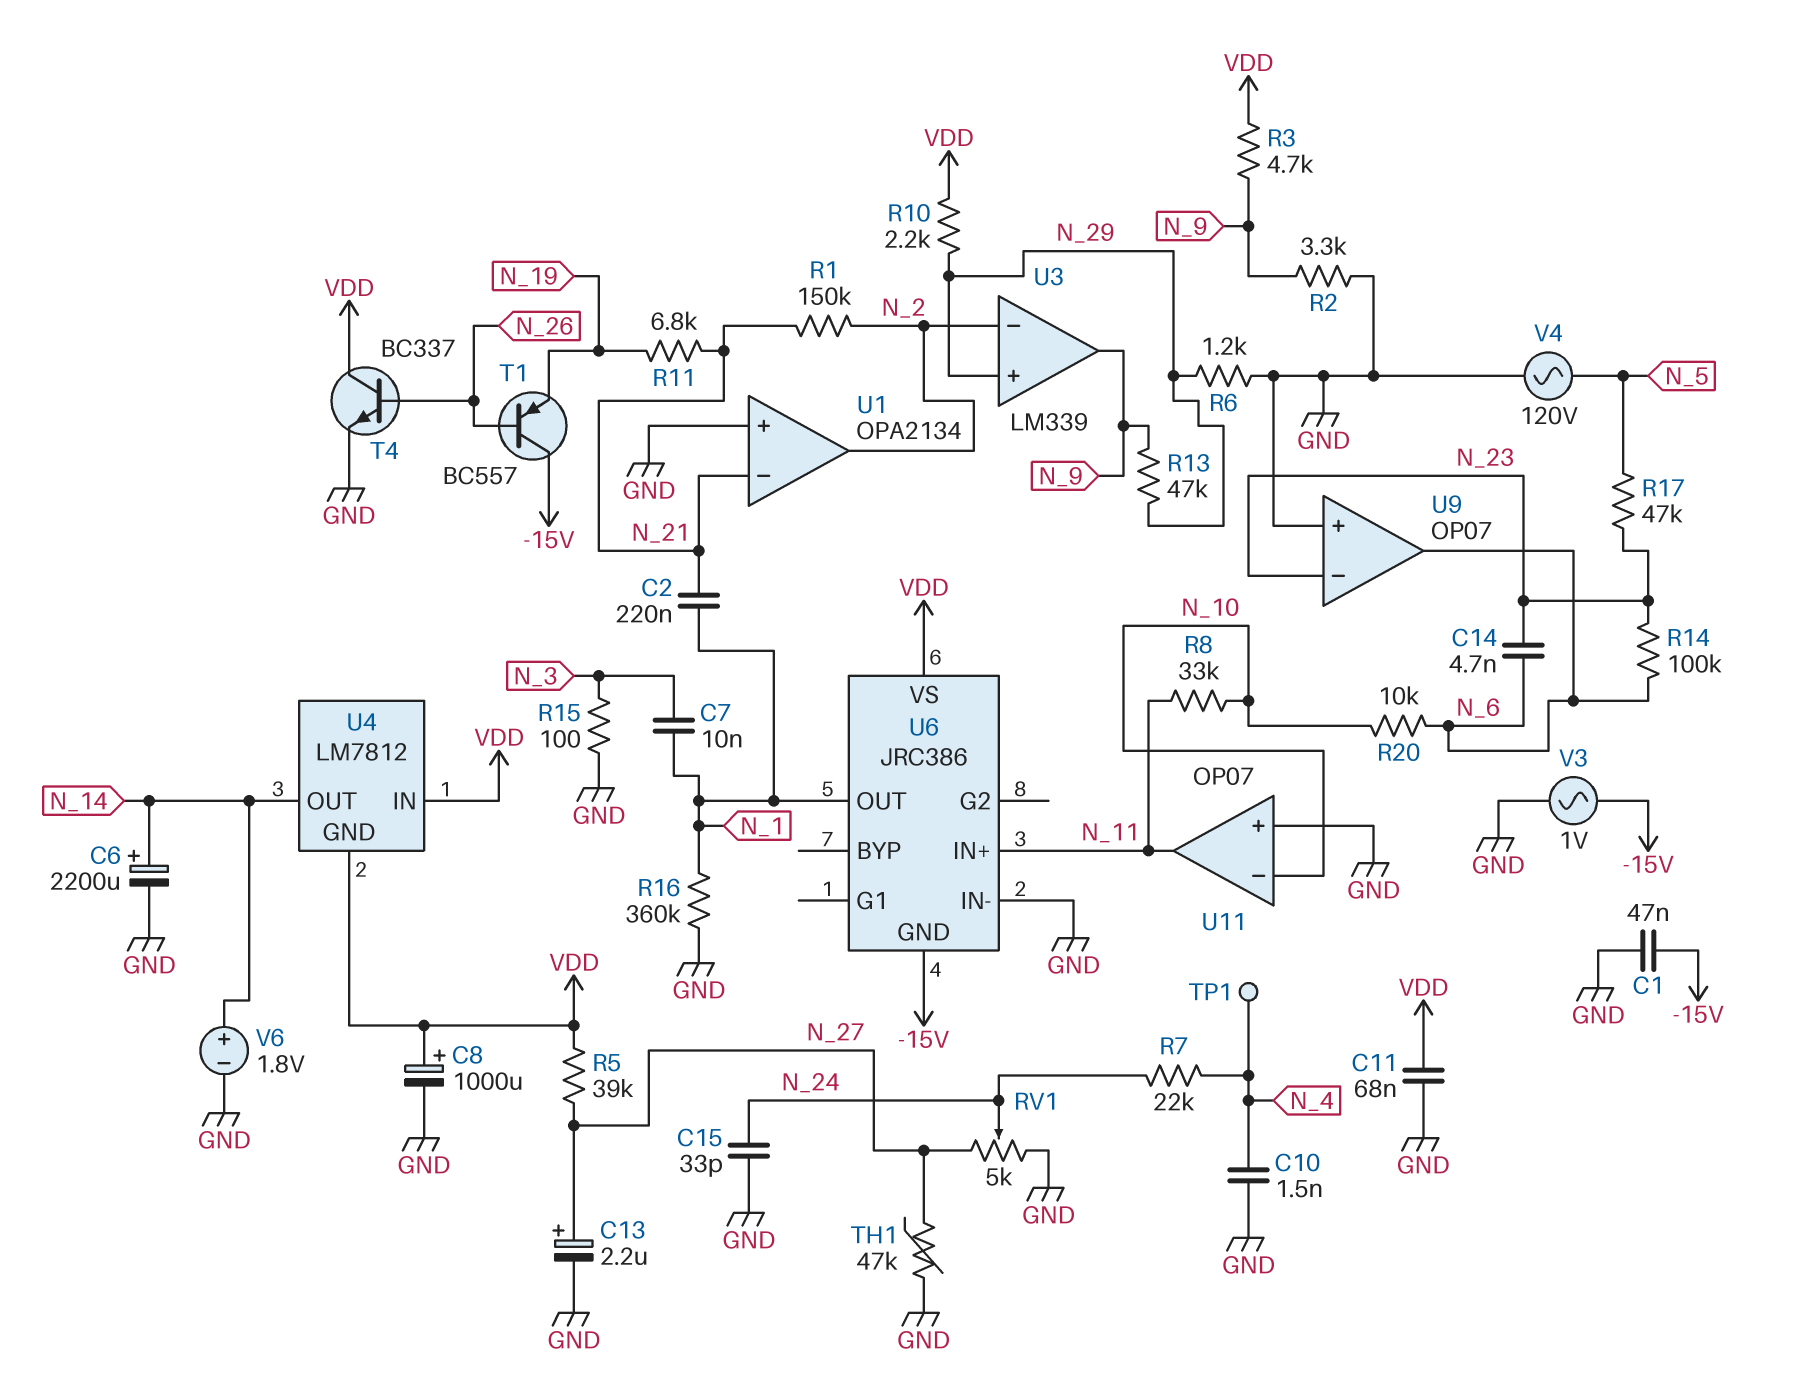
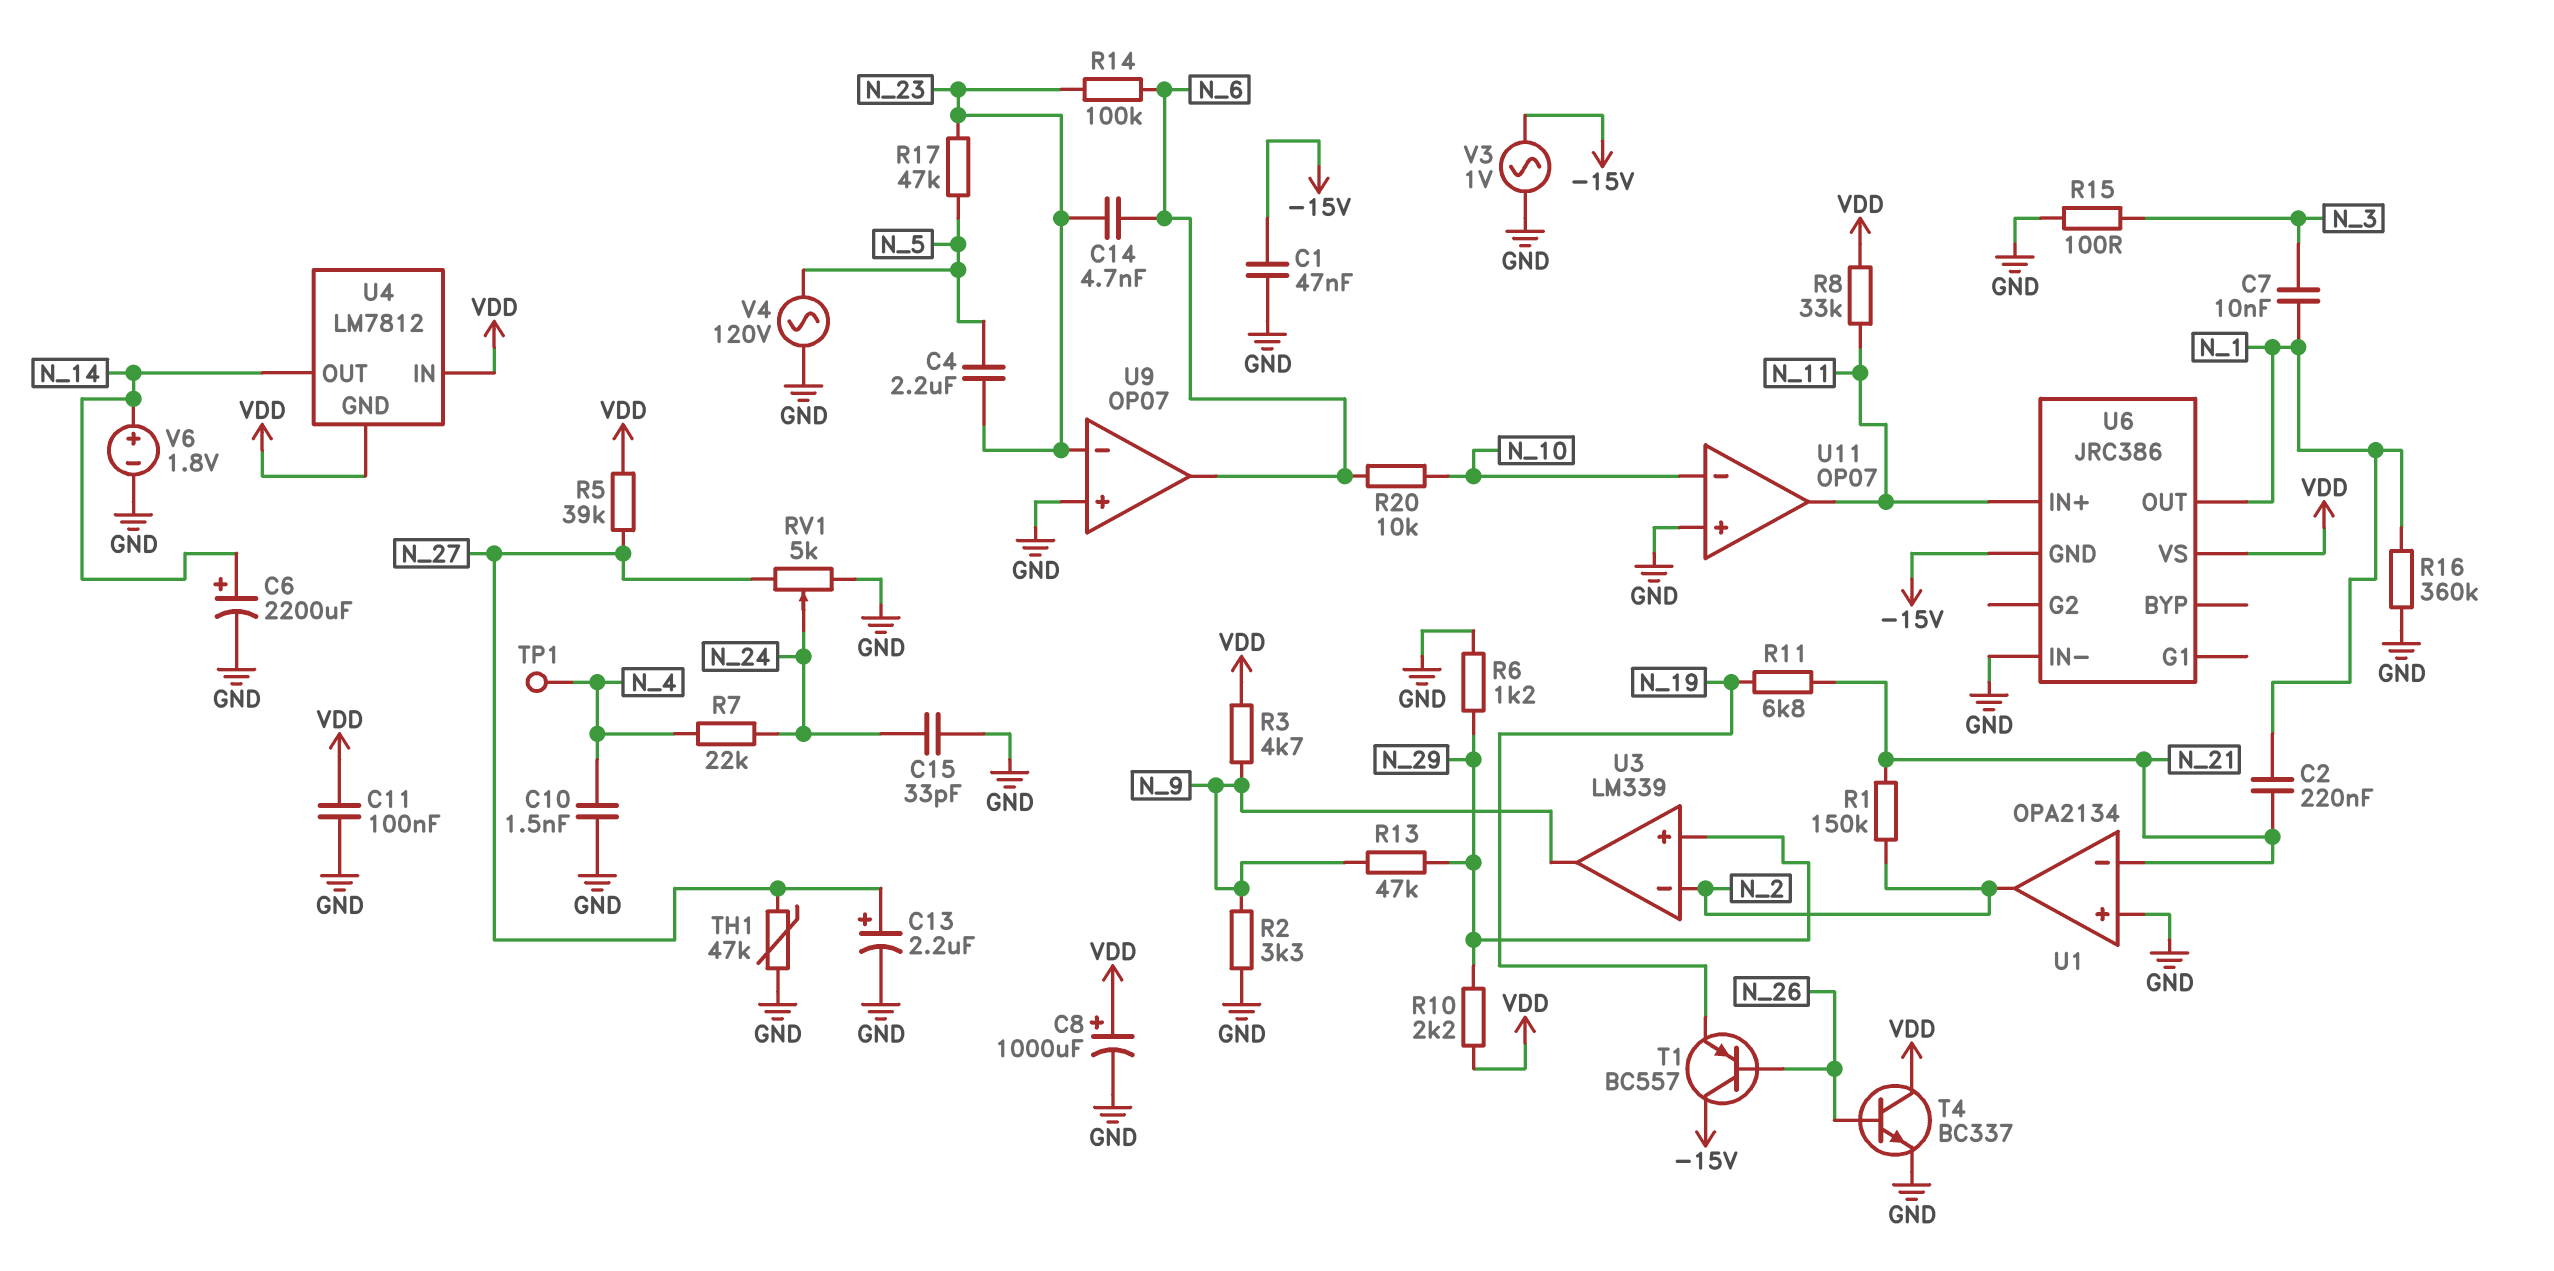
C4: none -> 2.2uF (N_5, N_23)
C11: 68nF (GND, VDD) -> 100nF (GND, VDD)
R8: 33k (N_10, N_11) -> 33k (N_11, VDD)

